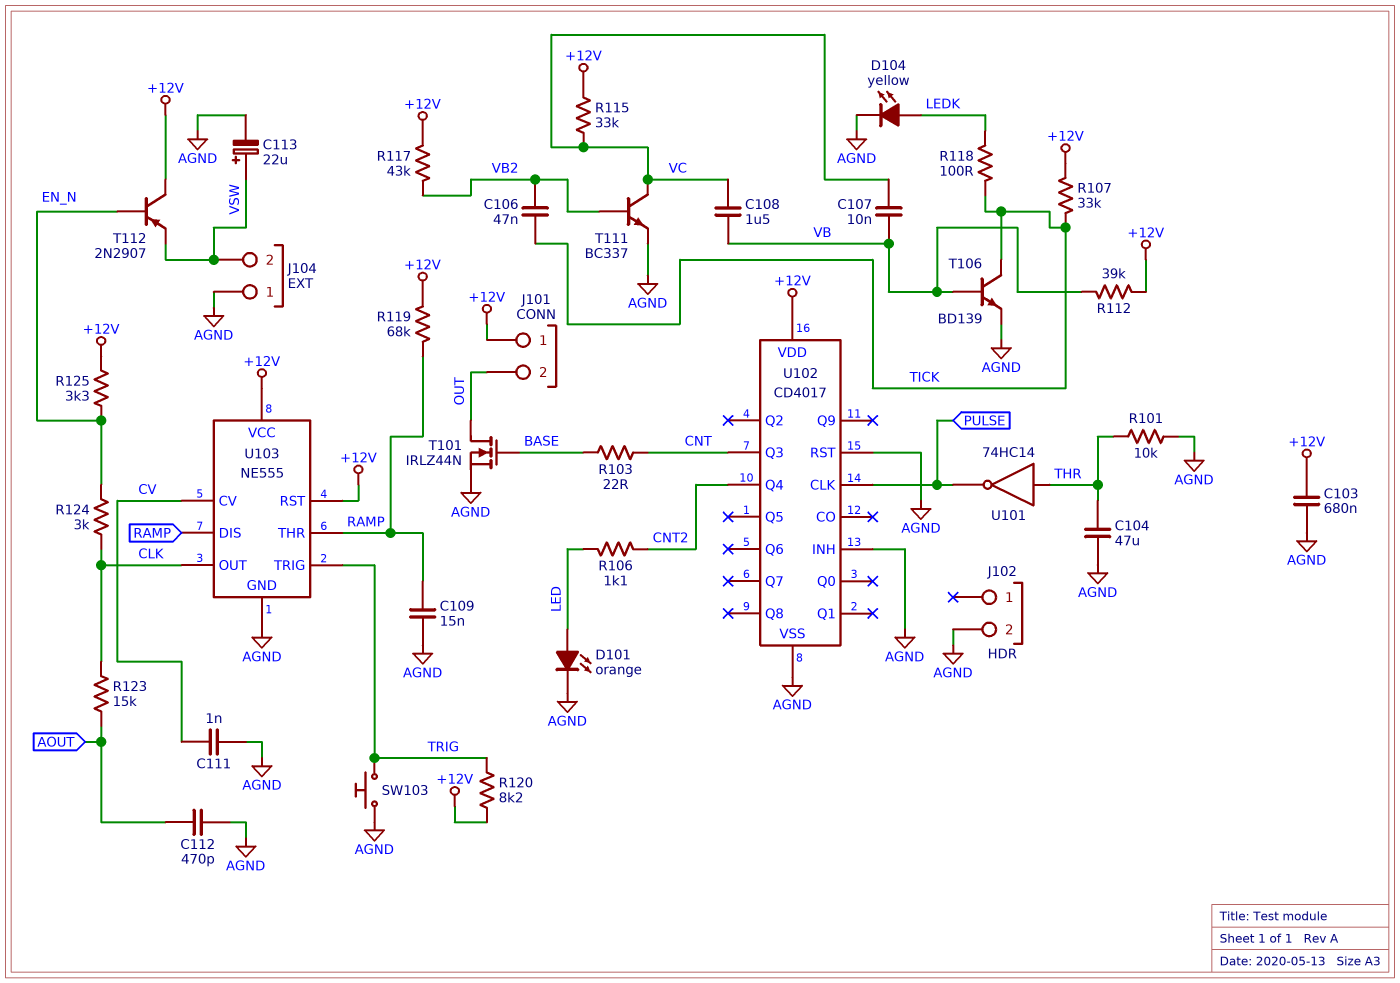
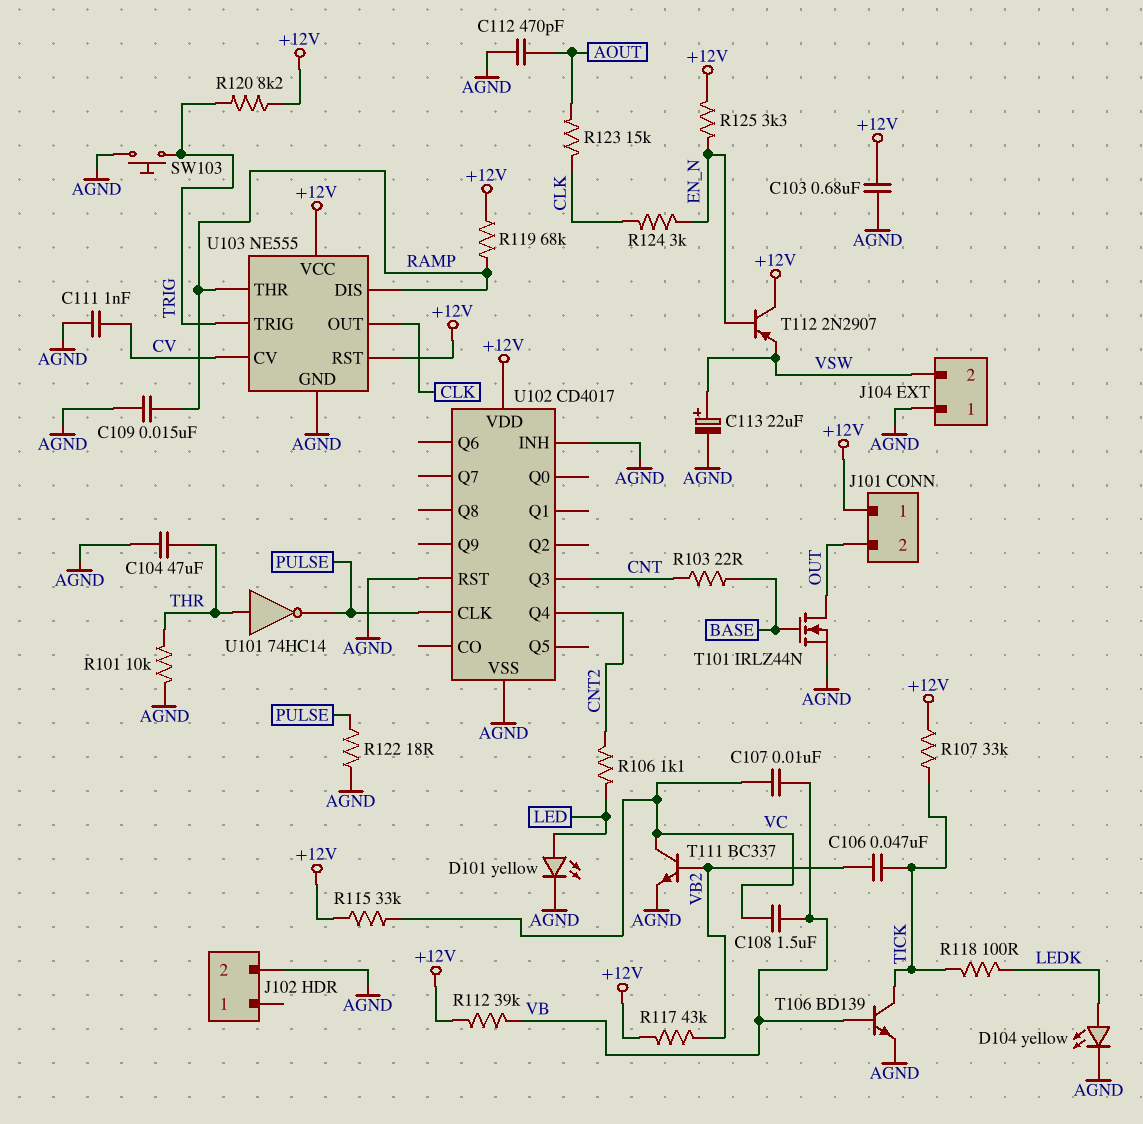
D101: LED orange (A LED, K AGND) -> LED yellow (A LED, K AGND)
R122: none -> 18 (AGND, PULSE)

